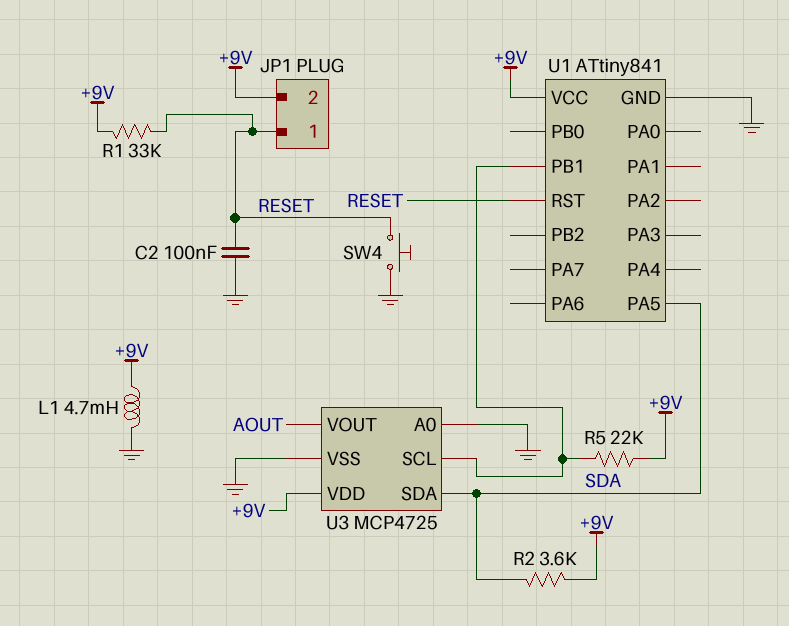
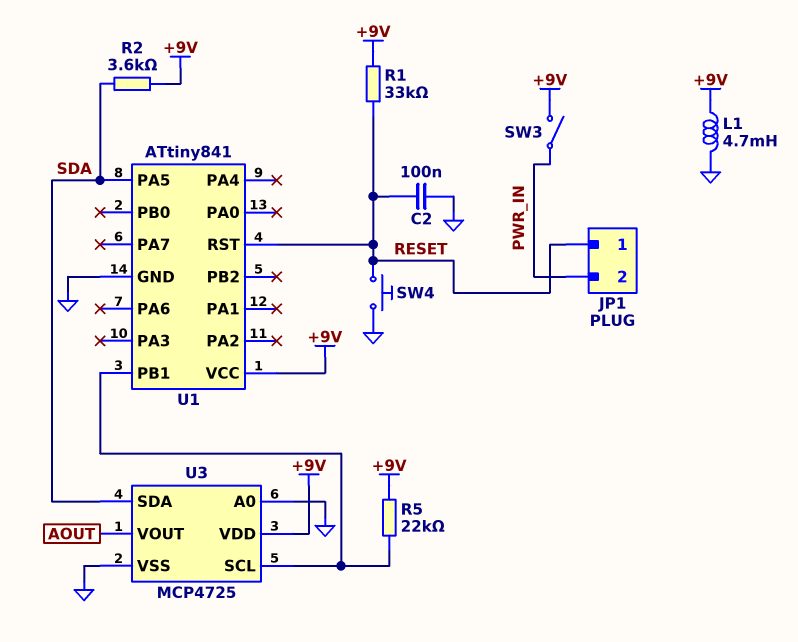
JP1 pin 2: +9V -> PWR_IN
SW3: none -> switch (+9V, PWR_IN)

